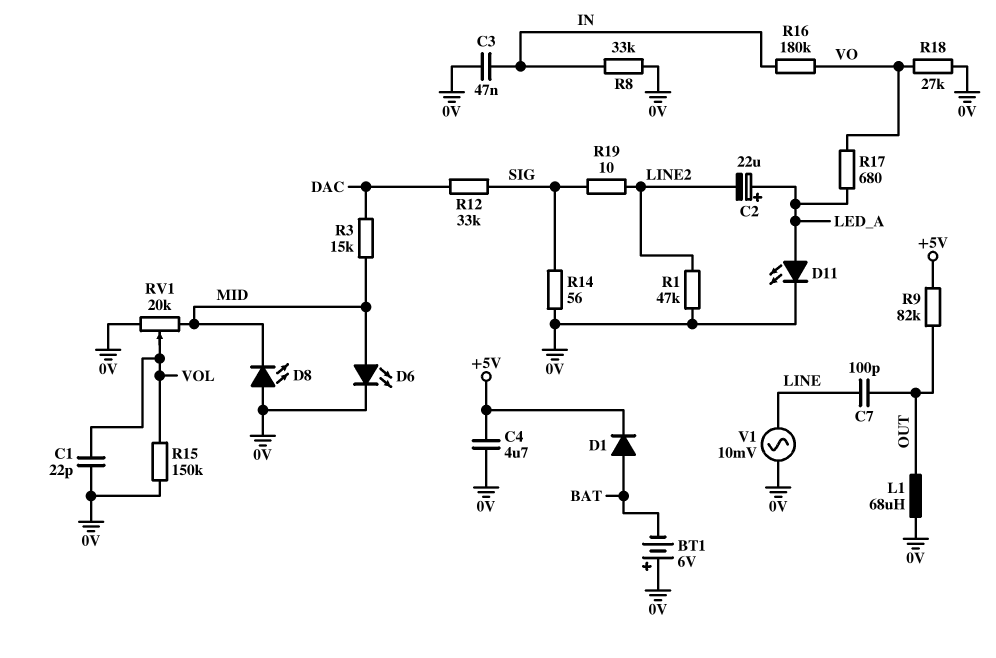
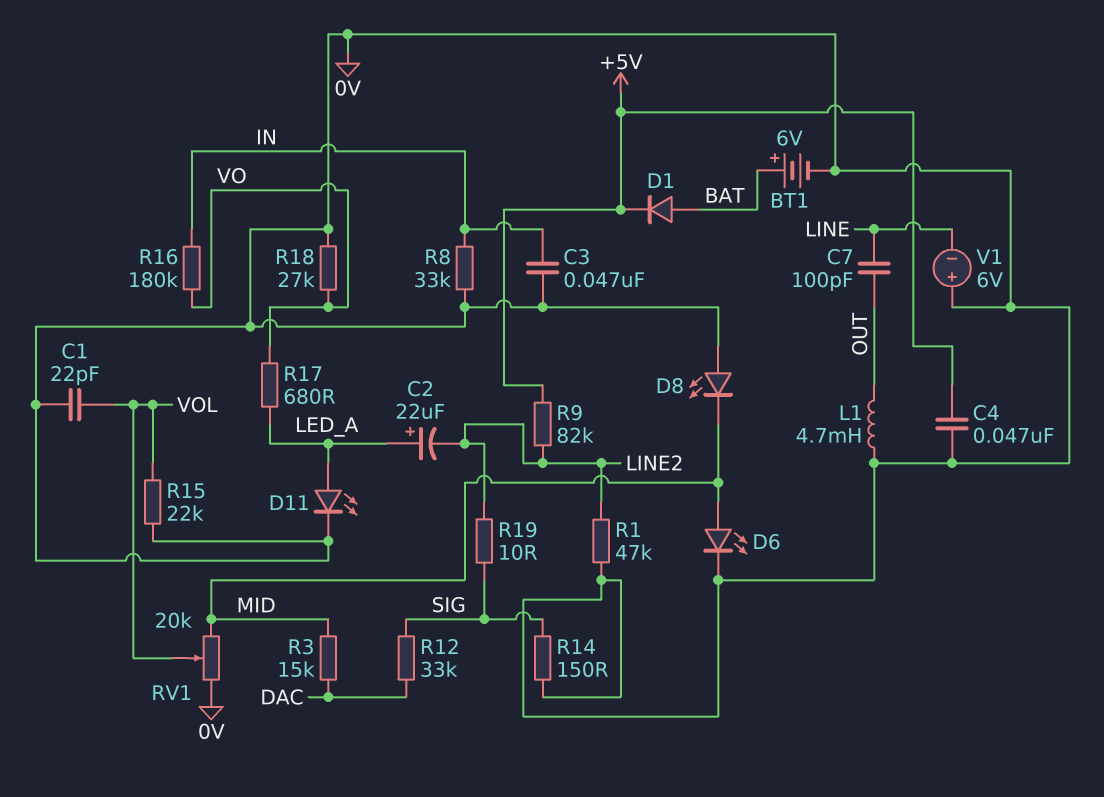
BT1: 6V (plus 0V, minus BAT) -> 6V (plus BAT, minus 0V)
C4: 4.7uF (+5V, 0V) -> 47nF (+5V, 0V)
L1: 68uH (0V, OUT) -> 4.7mH (0V, OUT)
R9: 82k (+5V, OUT) -> 82k (+5V, LINE2)
R14: 56 (0V, SIG) -> 150 (0V, SIG)
R15: 150k (0V, VOL) -> 22k (0V, VOL)
V1: AC 10mV (0V, LINE) -> 6V (plus 0V, minus LINE)

